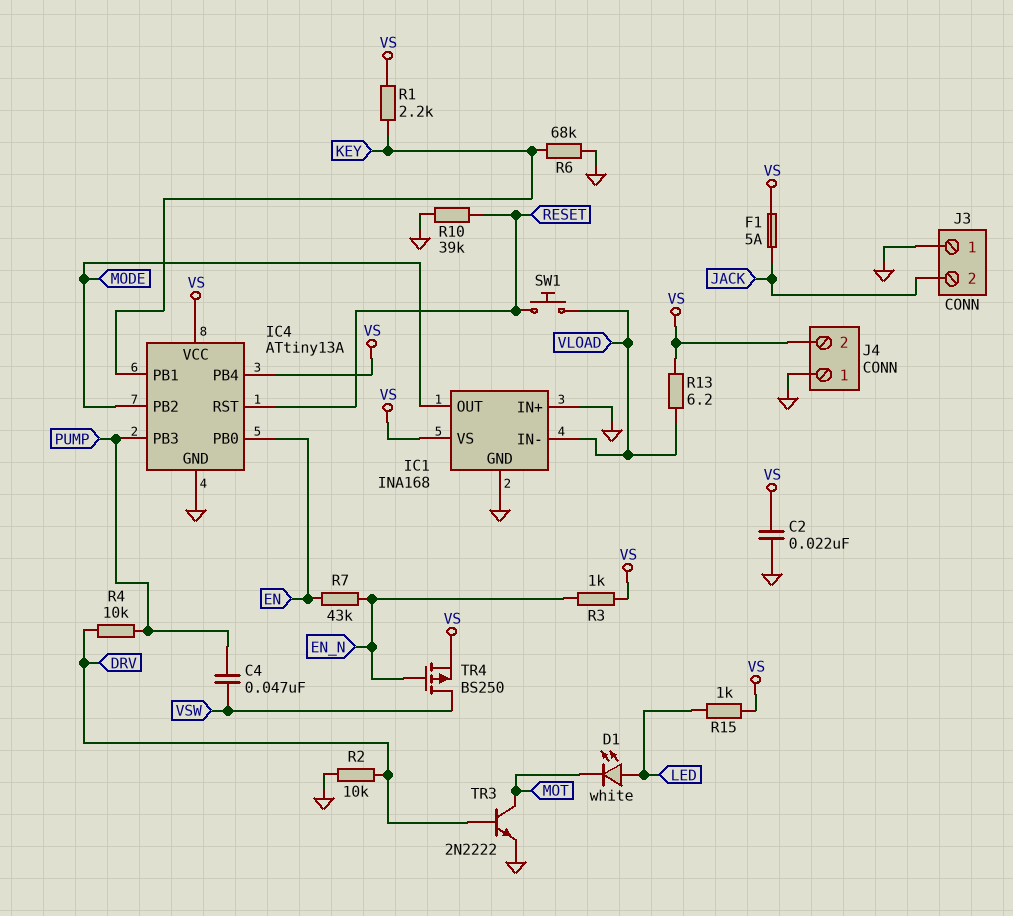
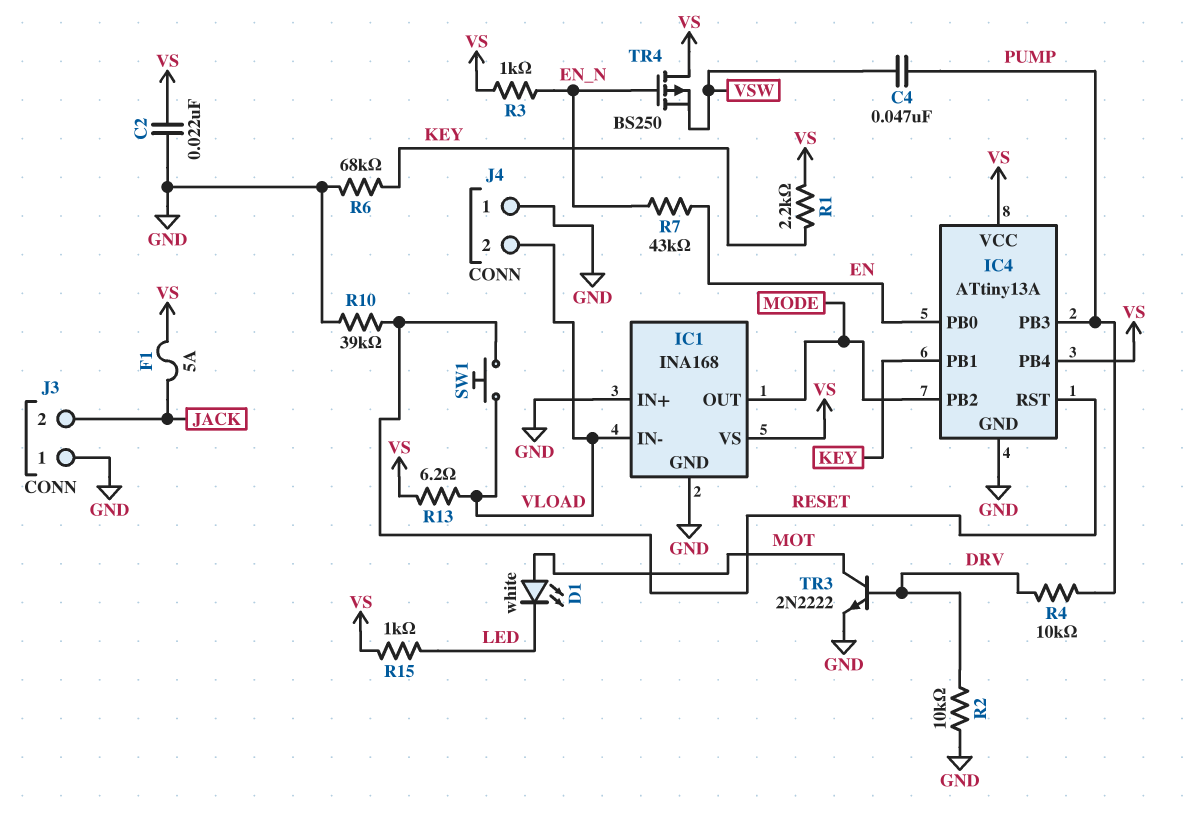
D1: LED white (A LED, K MOT) -> LED white (A MOT, K LED)
J4 pin 2: VS -> VLOAD
TR4: PMOS BS250 (G EN_N, D VSW, S VS) -> PMOS BS250 (G EN_N, D VS, S VSW)

